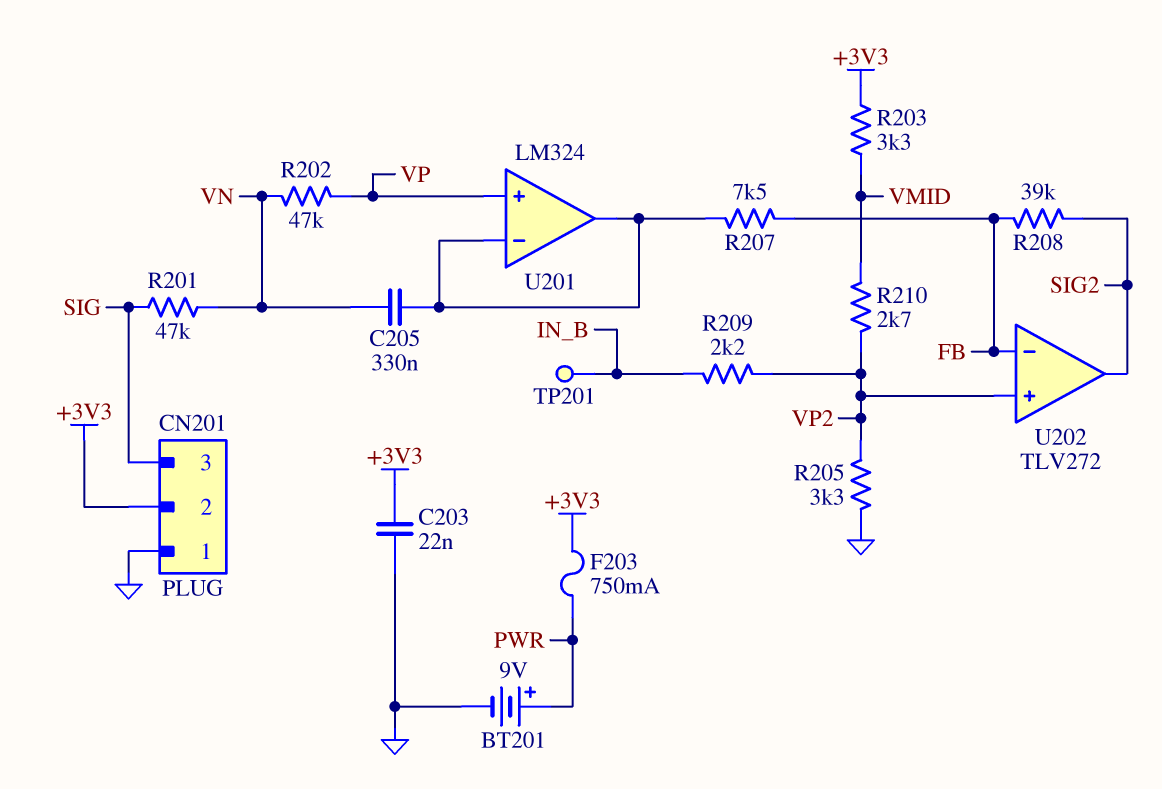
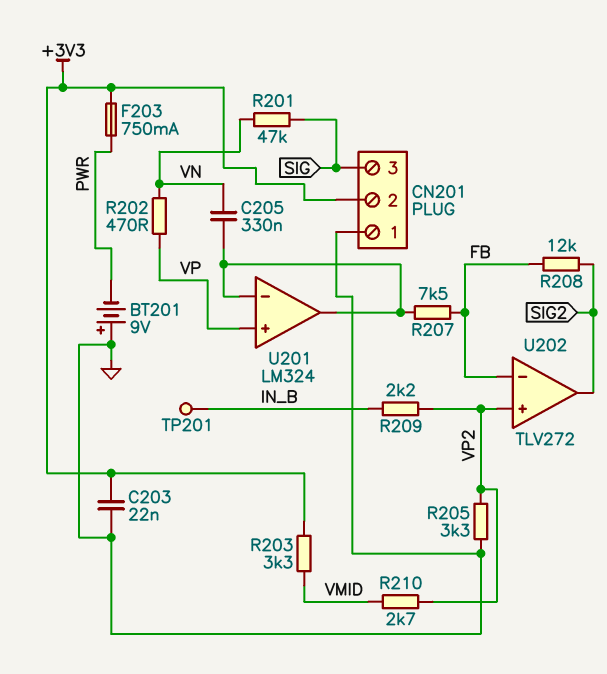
BT201: 9V (plus PWR, minus GND) -> 9V (plus GND, minus PWR)
R202: 47k (VN, VP) -> 470 (VN, VP)
R208: 39k (FB, SIG2) -> 12k (FB, SIG2)

